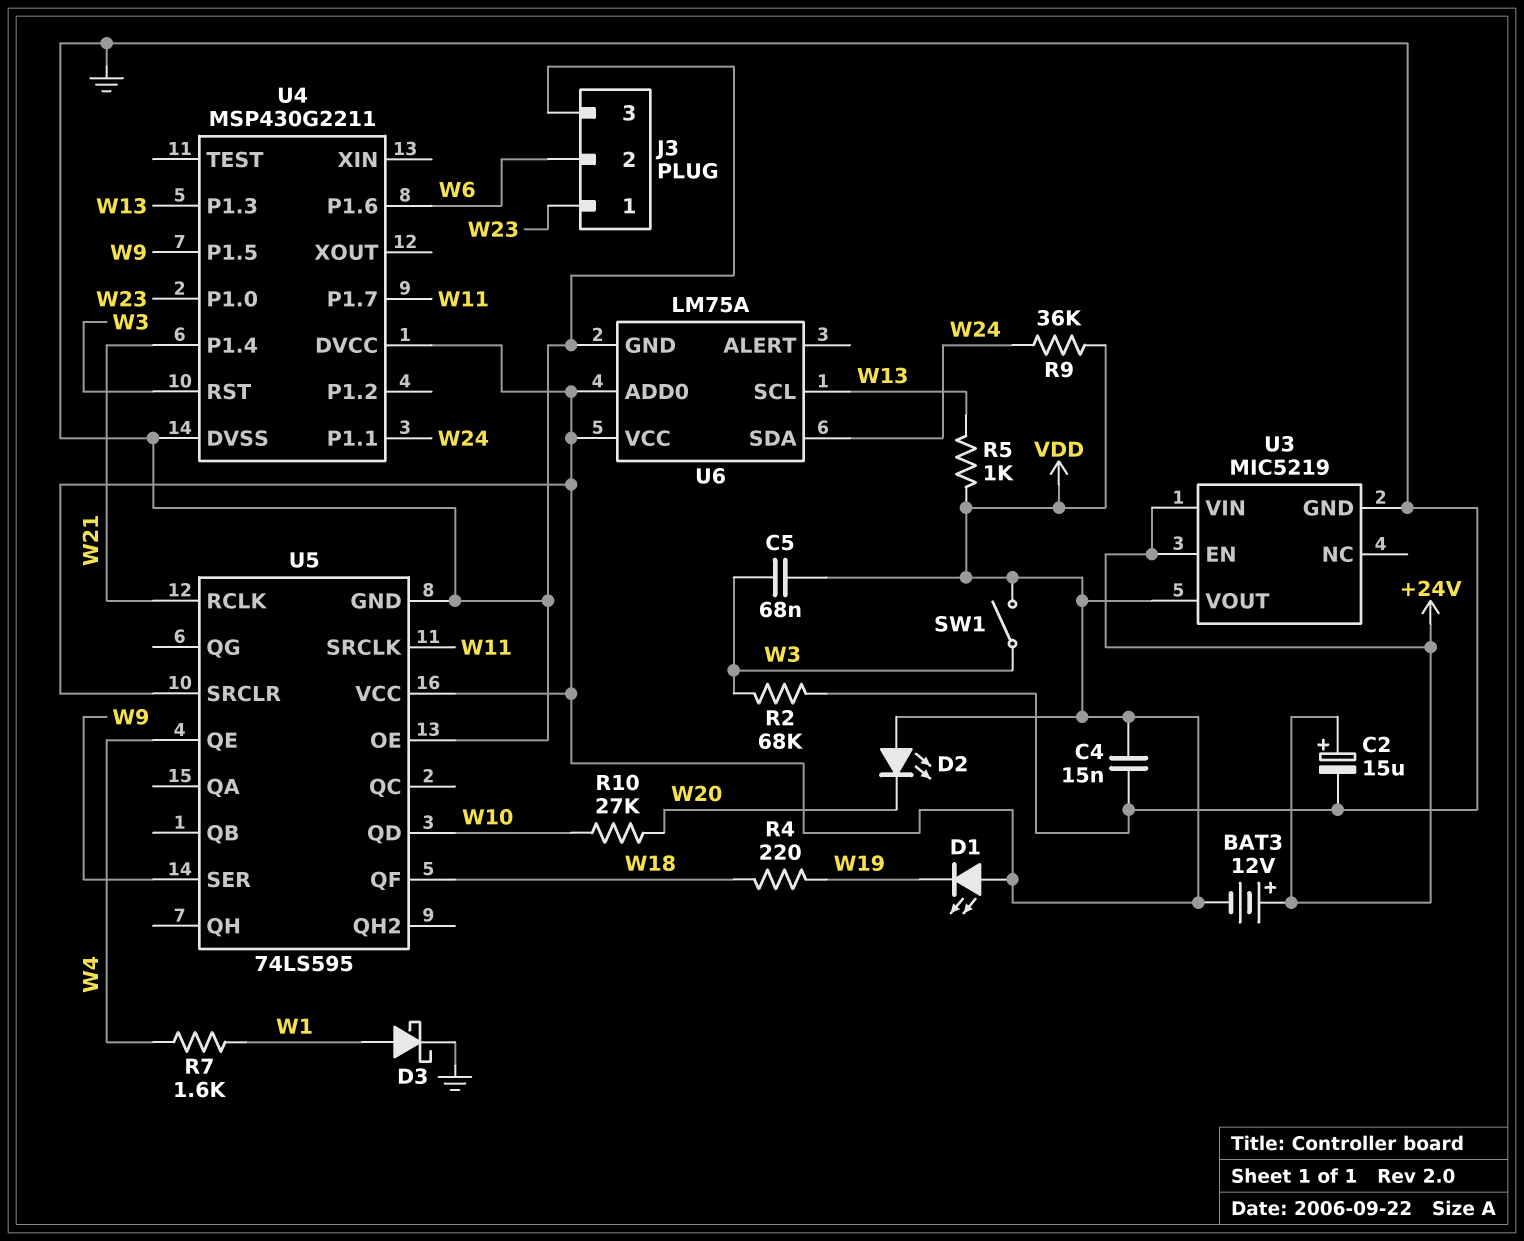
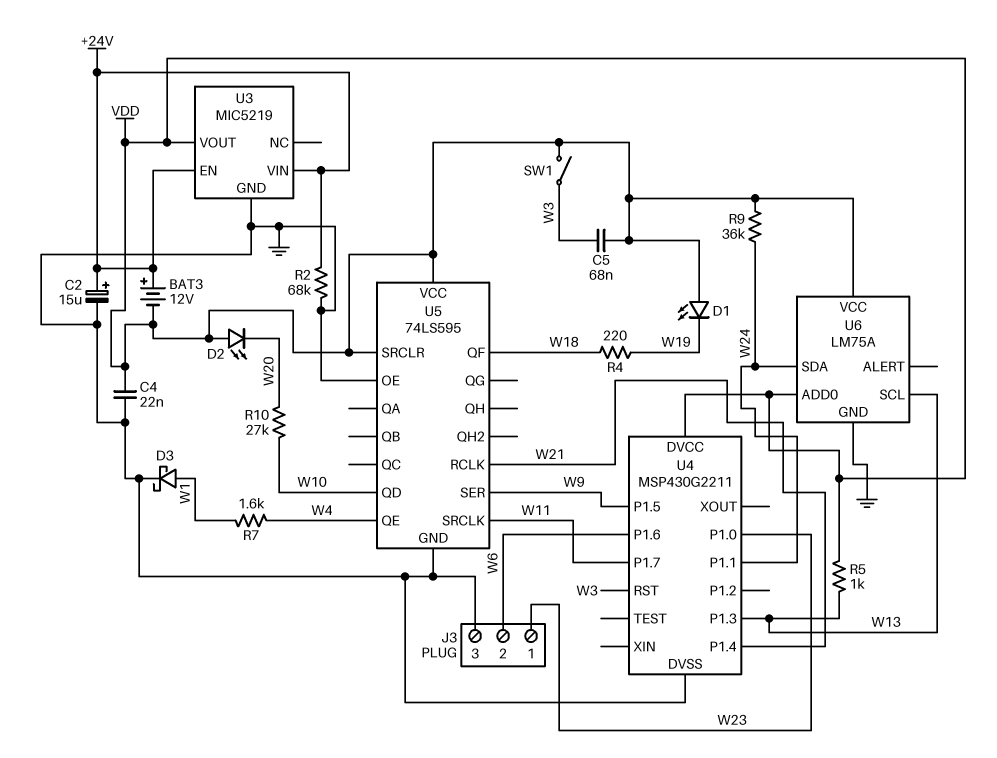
C4: 15nF (GND, VDD) -> 22nF (GND, VDD)
R2: 68k (GND, W3) -> 68k (+24V, GND)

